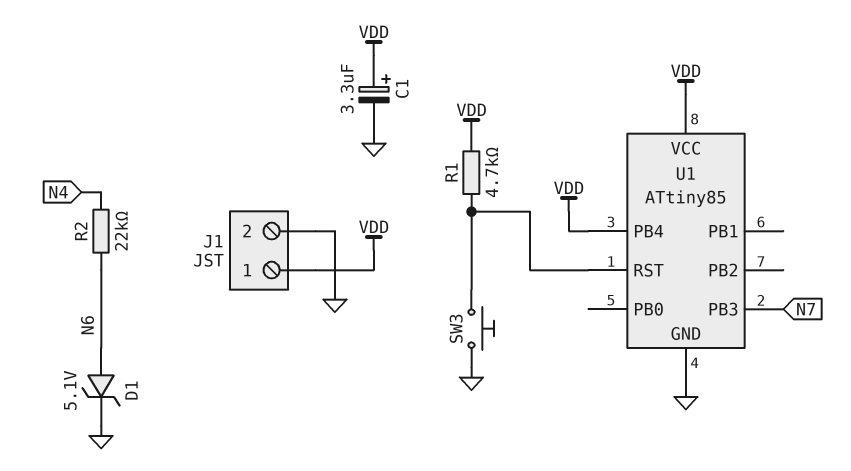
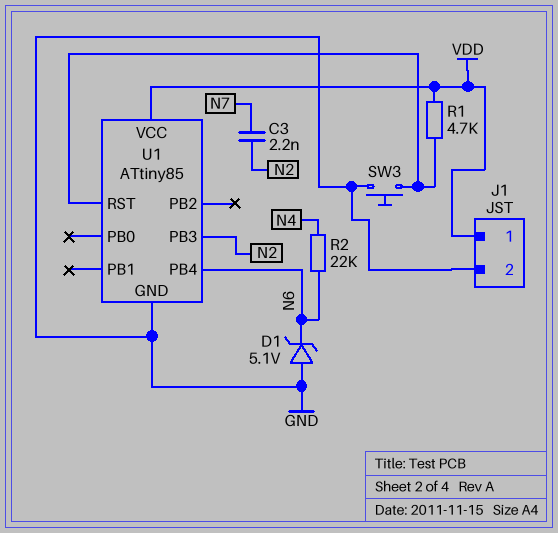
C1: 3.3uF (plus VDD, minus GND) -> none
C3: none -> 2.2nF (N2, N7)
D1: zener 5.1V (A N6, K GND) -> zener 5.1V (A GND, K N6)
U1 pin PB3: N7 -> N2
U1 pin PB4: VDD -> N6

